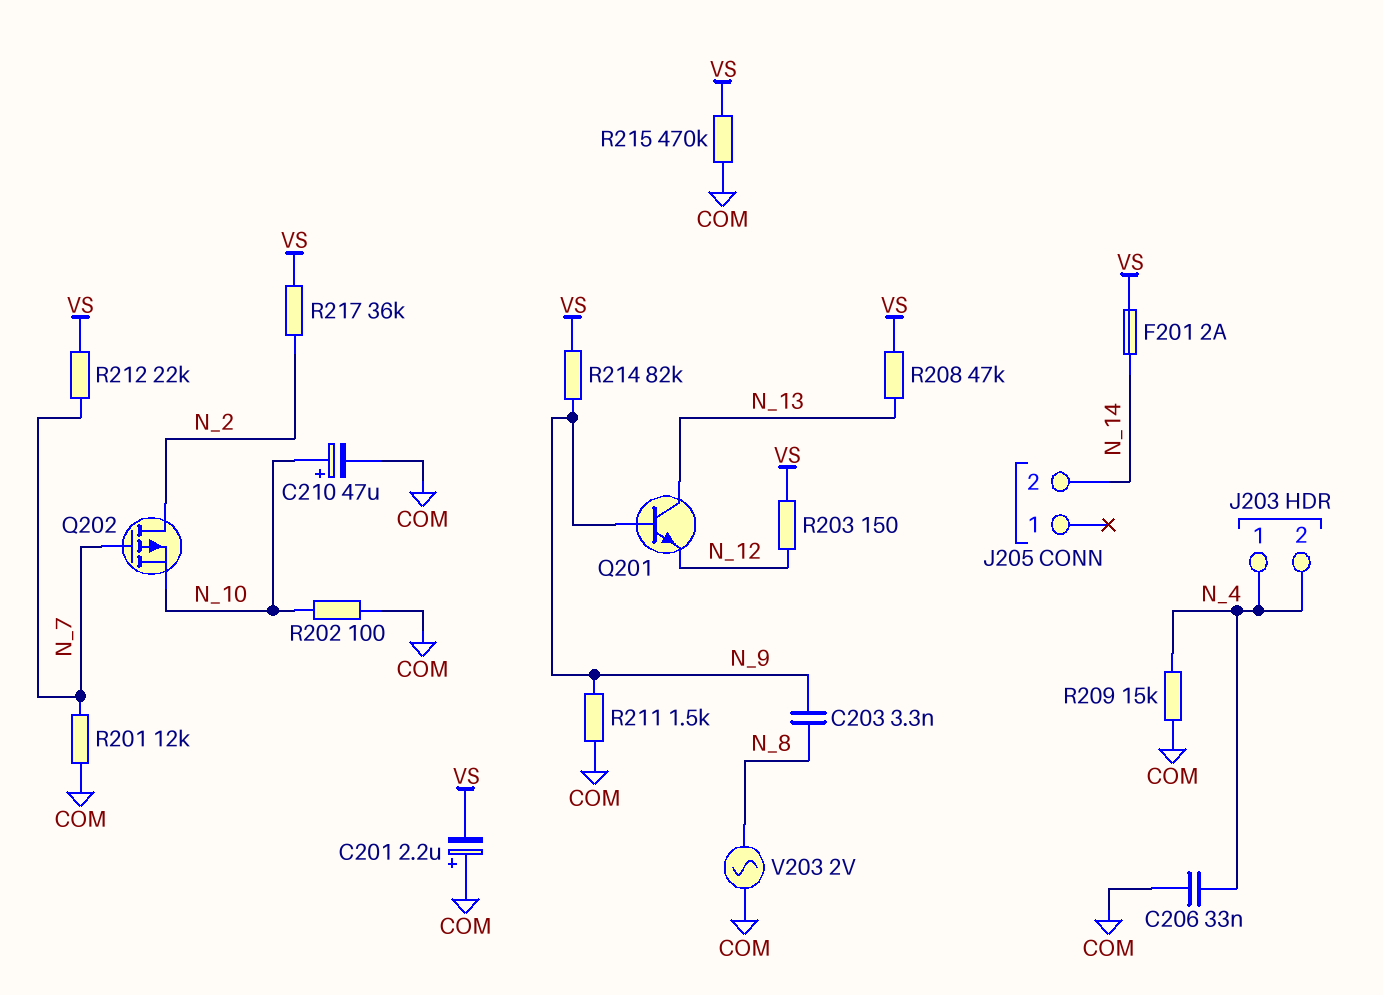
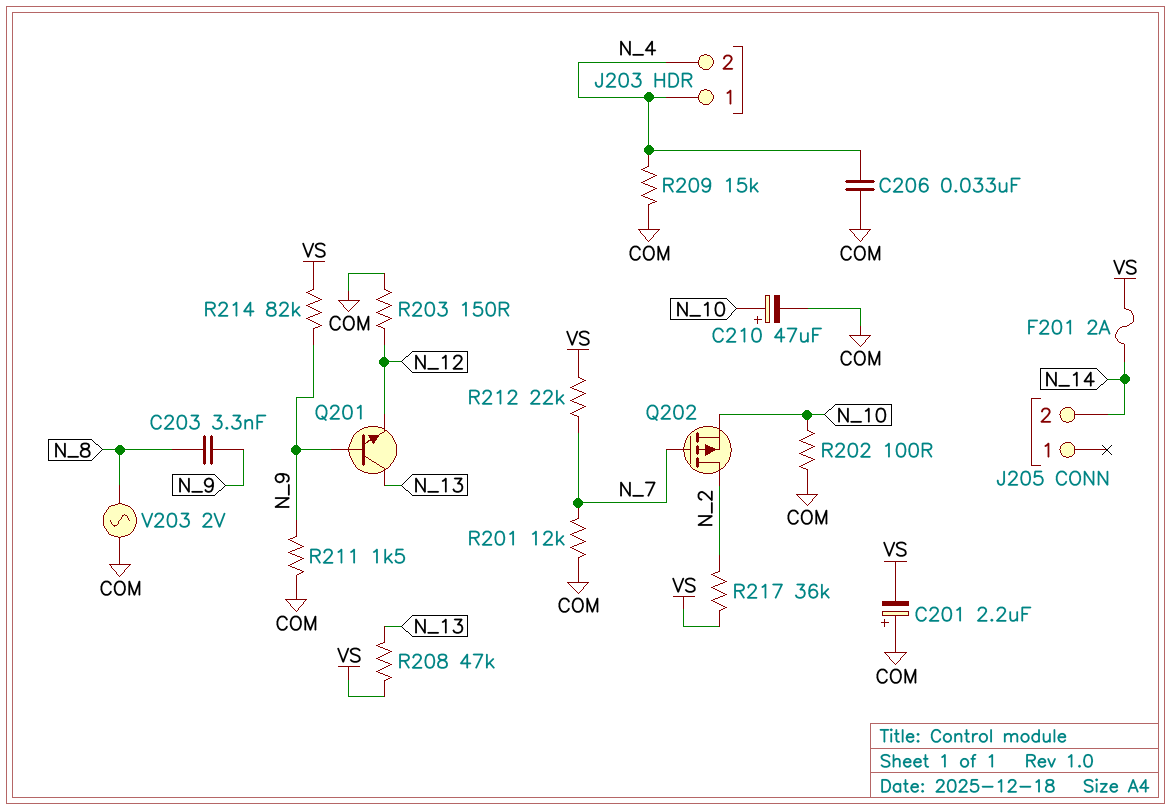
R203: 150 (N_12, VS) -> 150 (COM, N_12)
R215: 470k (COM, VS) -> none

